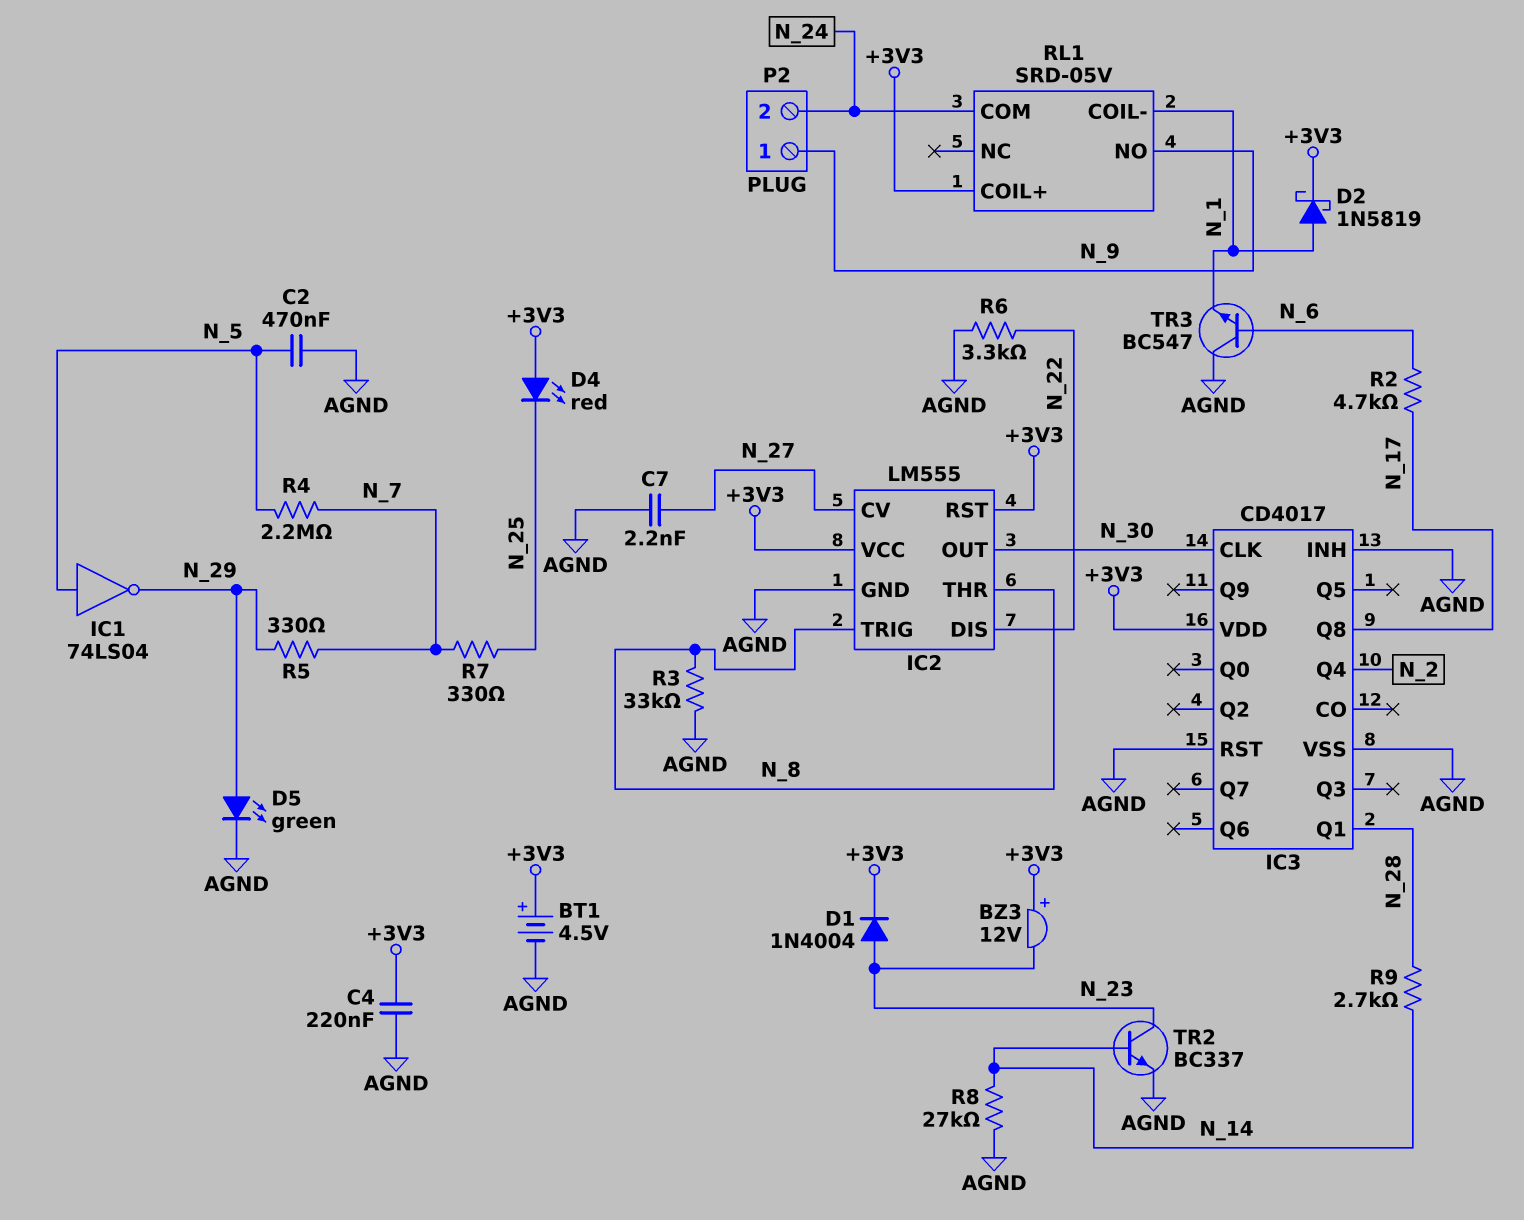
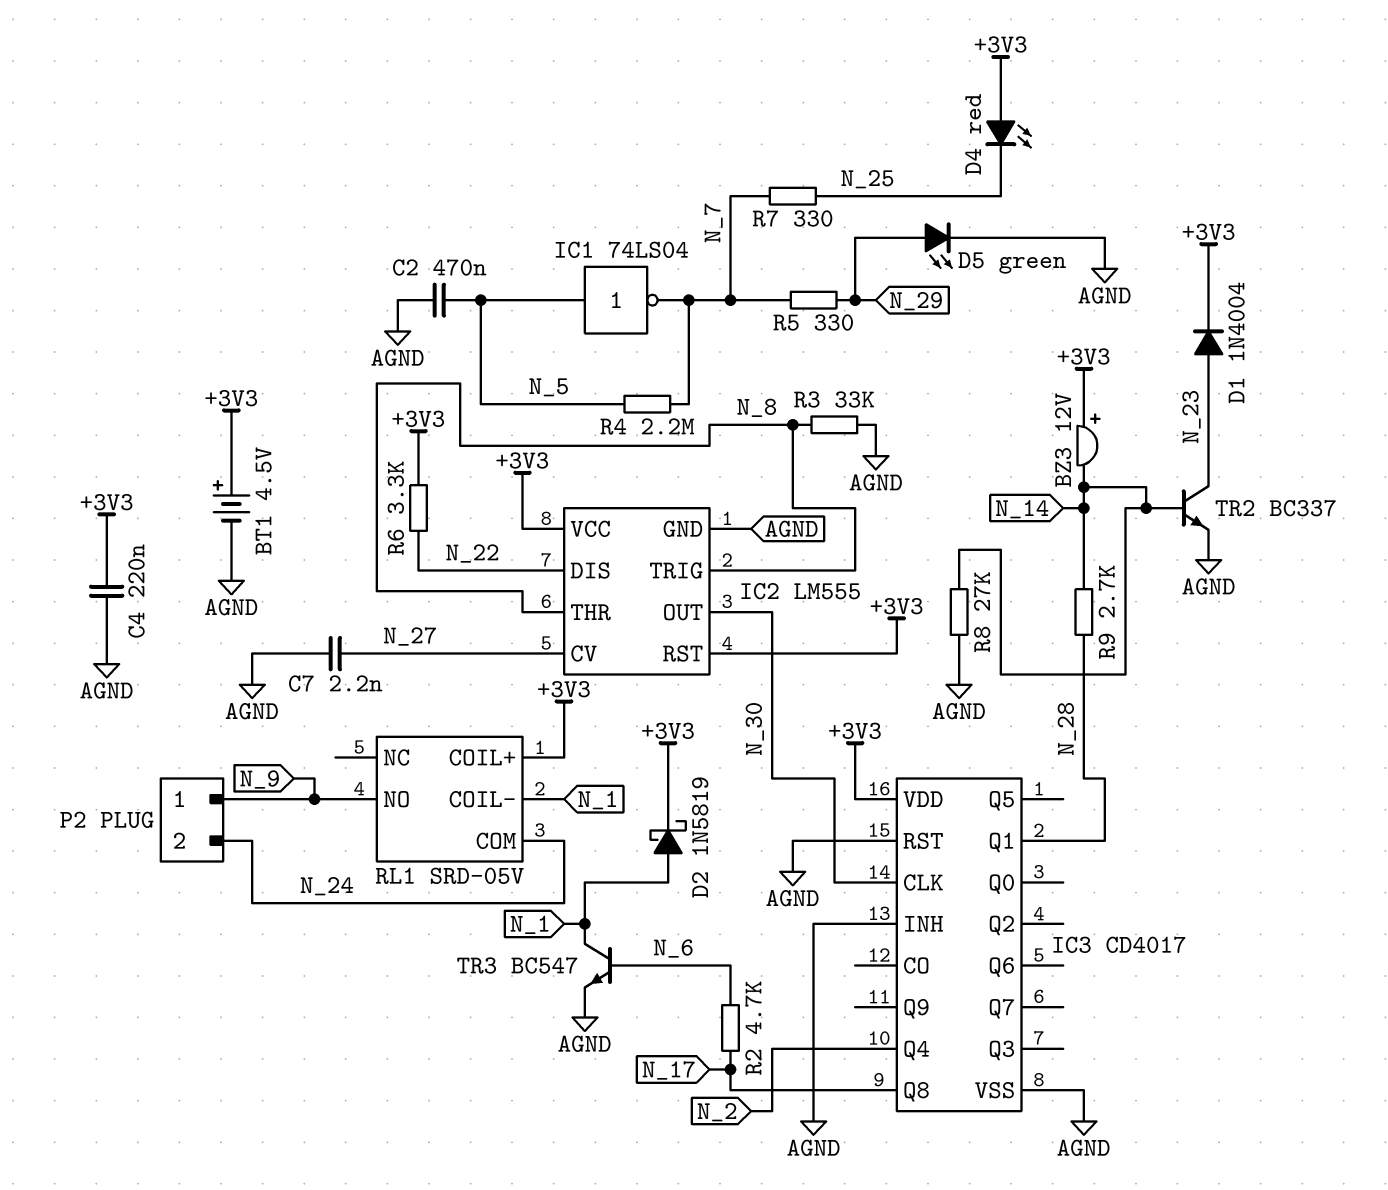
BZ3: buzzer 12V (plus +3V3, minus N_23) -> buzzer 12V (plus +3V3, minus N_14)
IC1: NOT 74LS04 (in N_5, out N_29) -> NOT 74LS04 (in N_5, out N_7)
R6: 3.3k (AGND, N_22) -> 3.3k (+3V3, N_22)
TR3: NPN BC547 (B N_6, C AGND, E N_1) -> NPN BC547 (B N_6, C N_1, E AGND)

